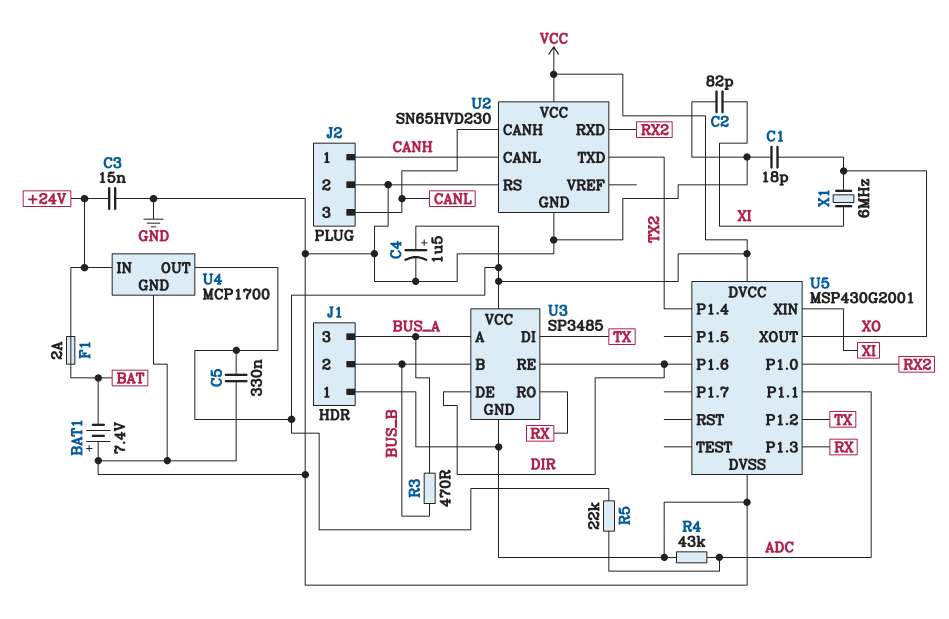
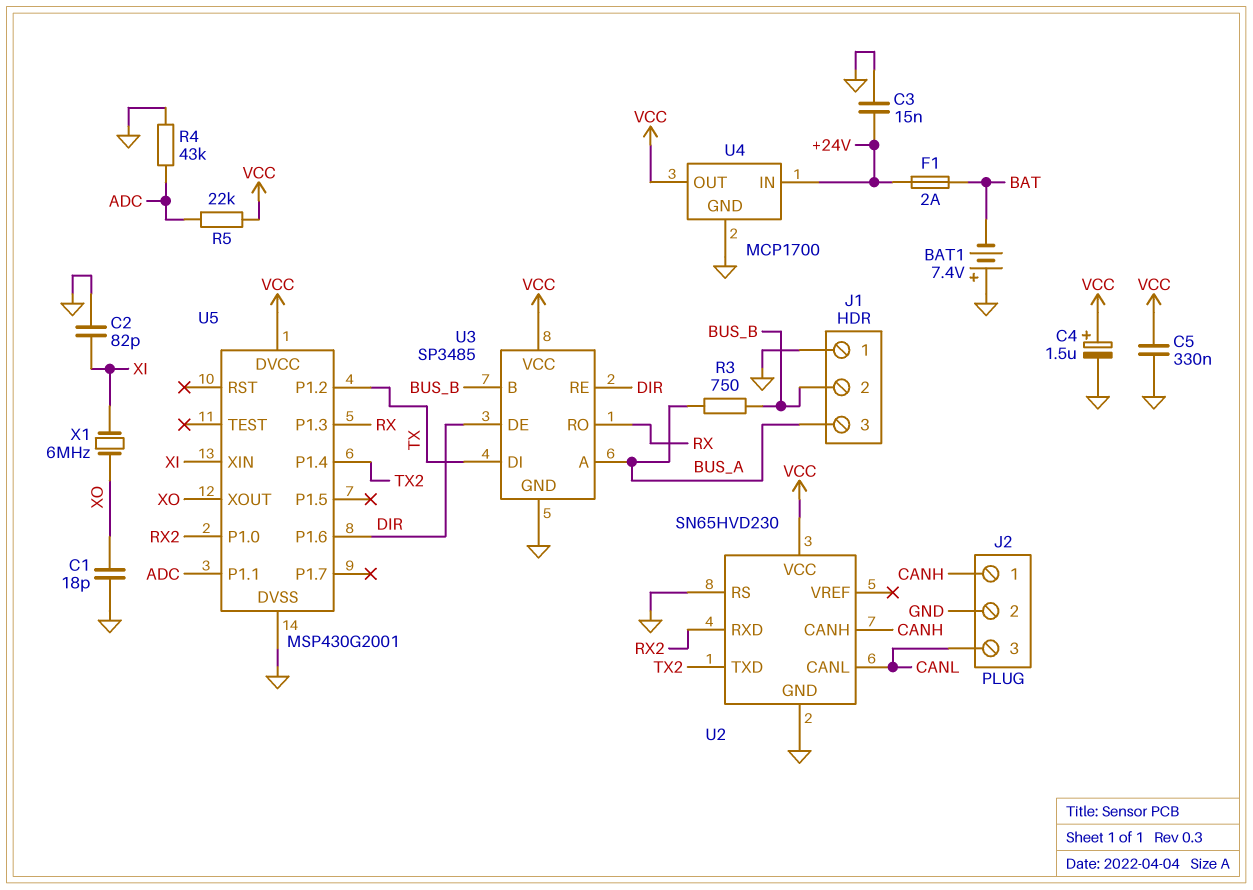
R3: 470 (BUS_A, BUS_B) -> 750 (BUS_A, BUS_B)
U2 pin CANH: CANL -> CANH
U2 pin CANL: CANH -> CANL

